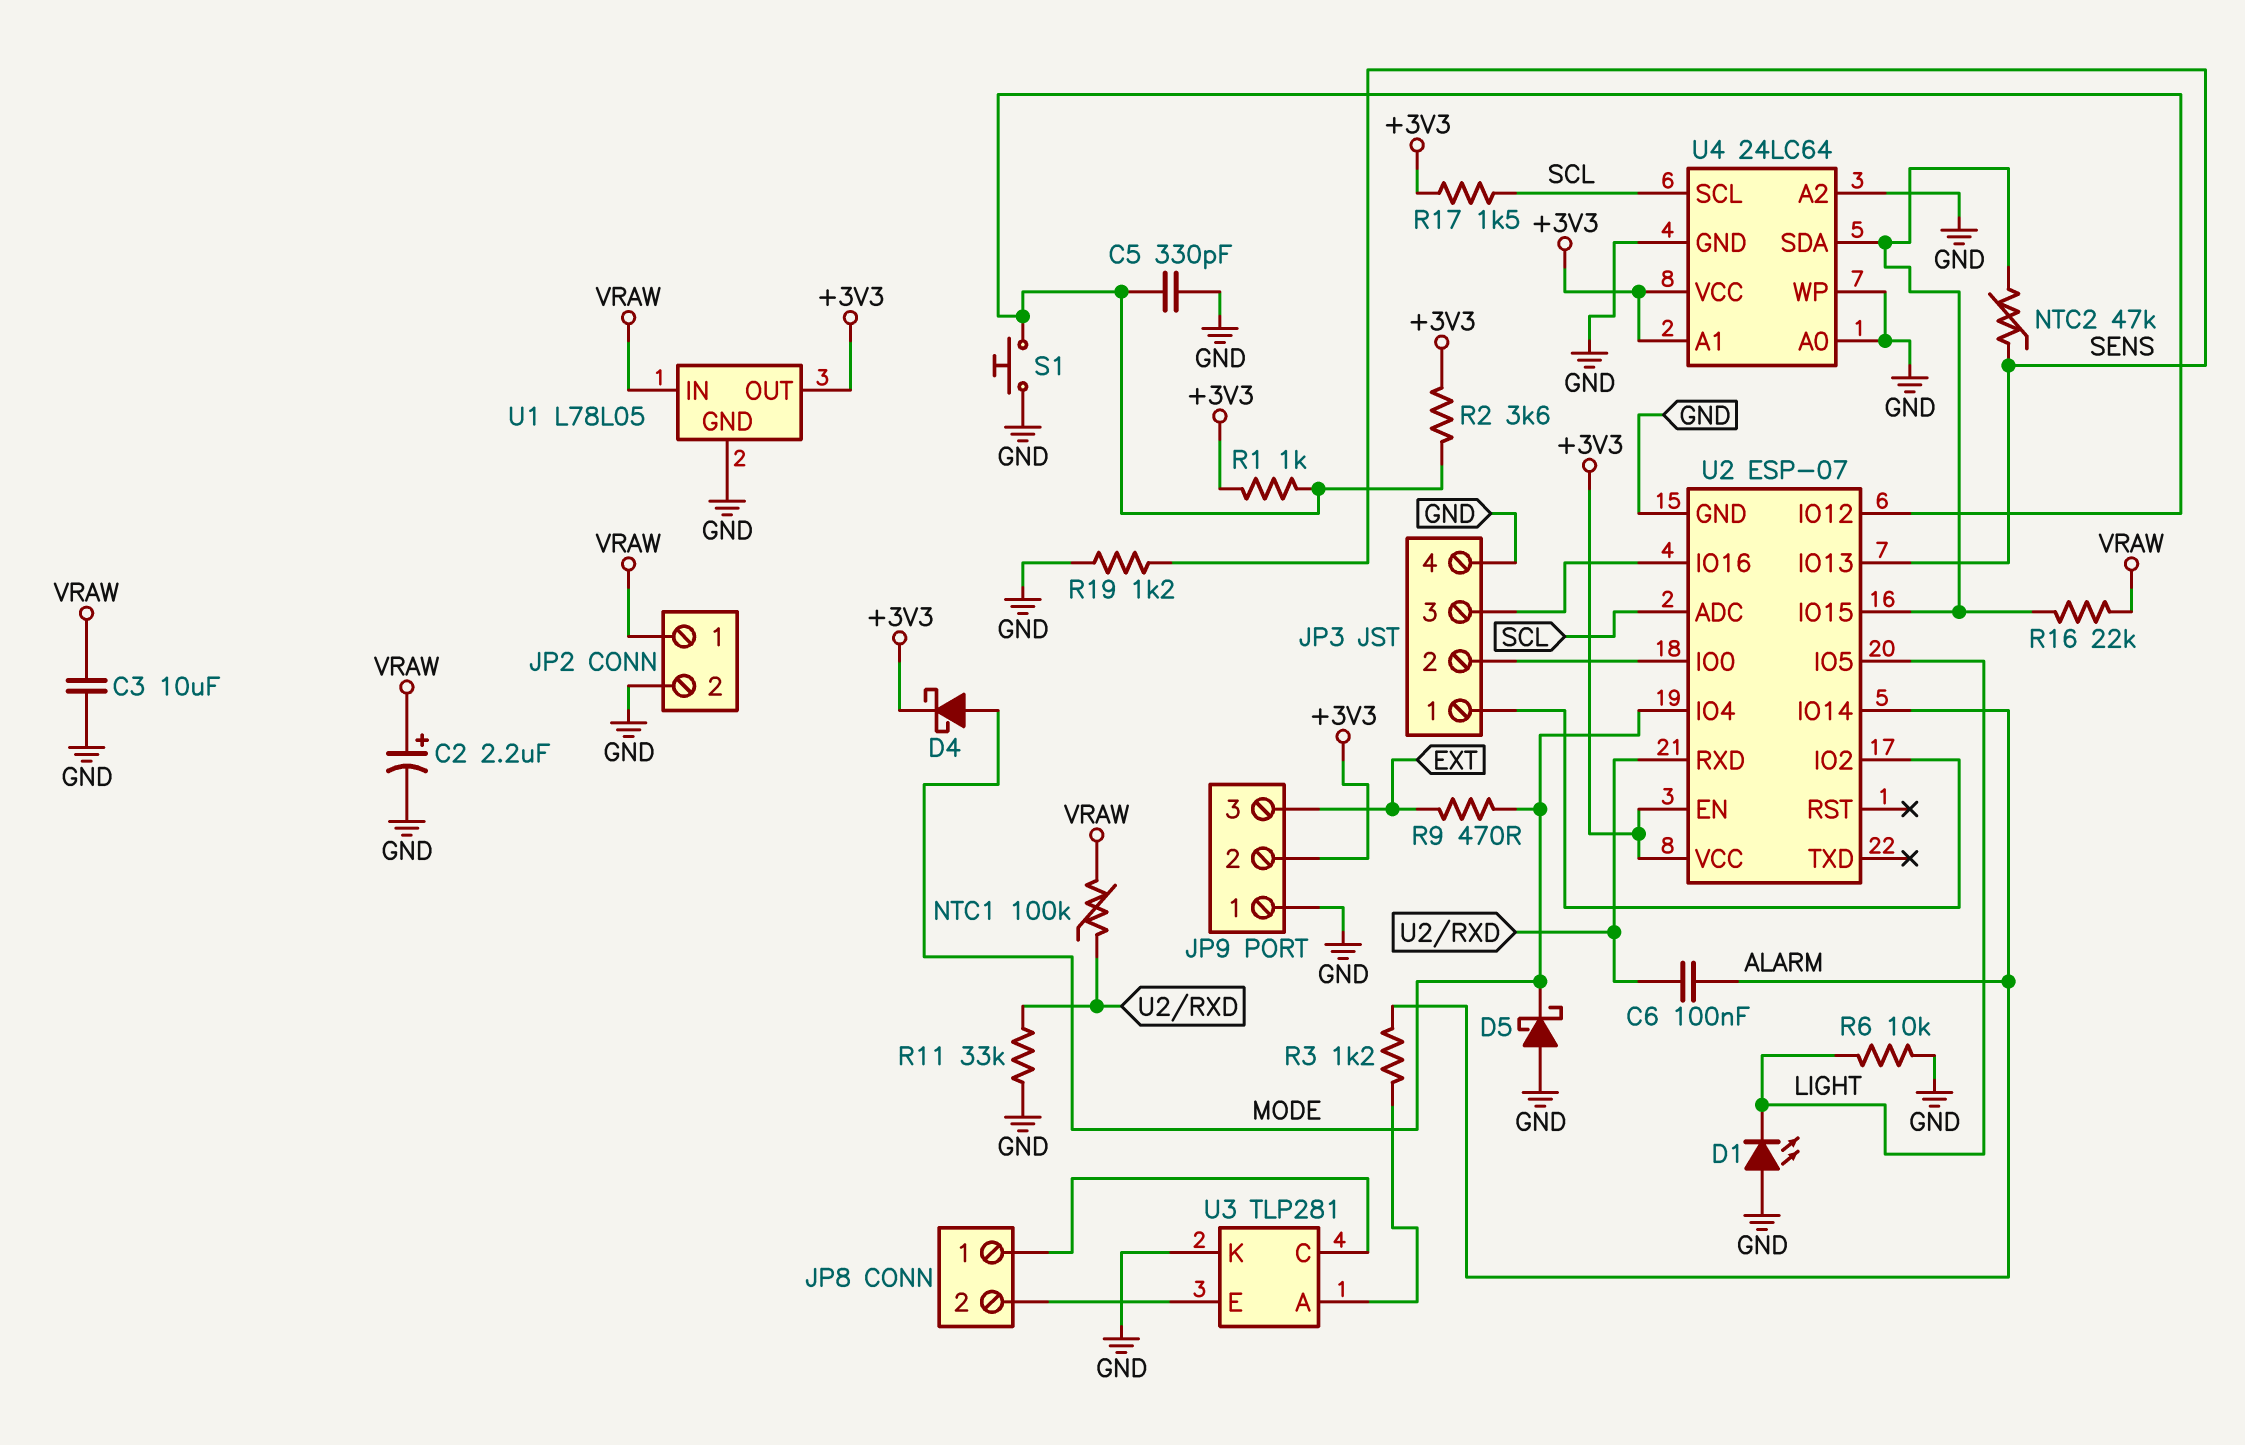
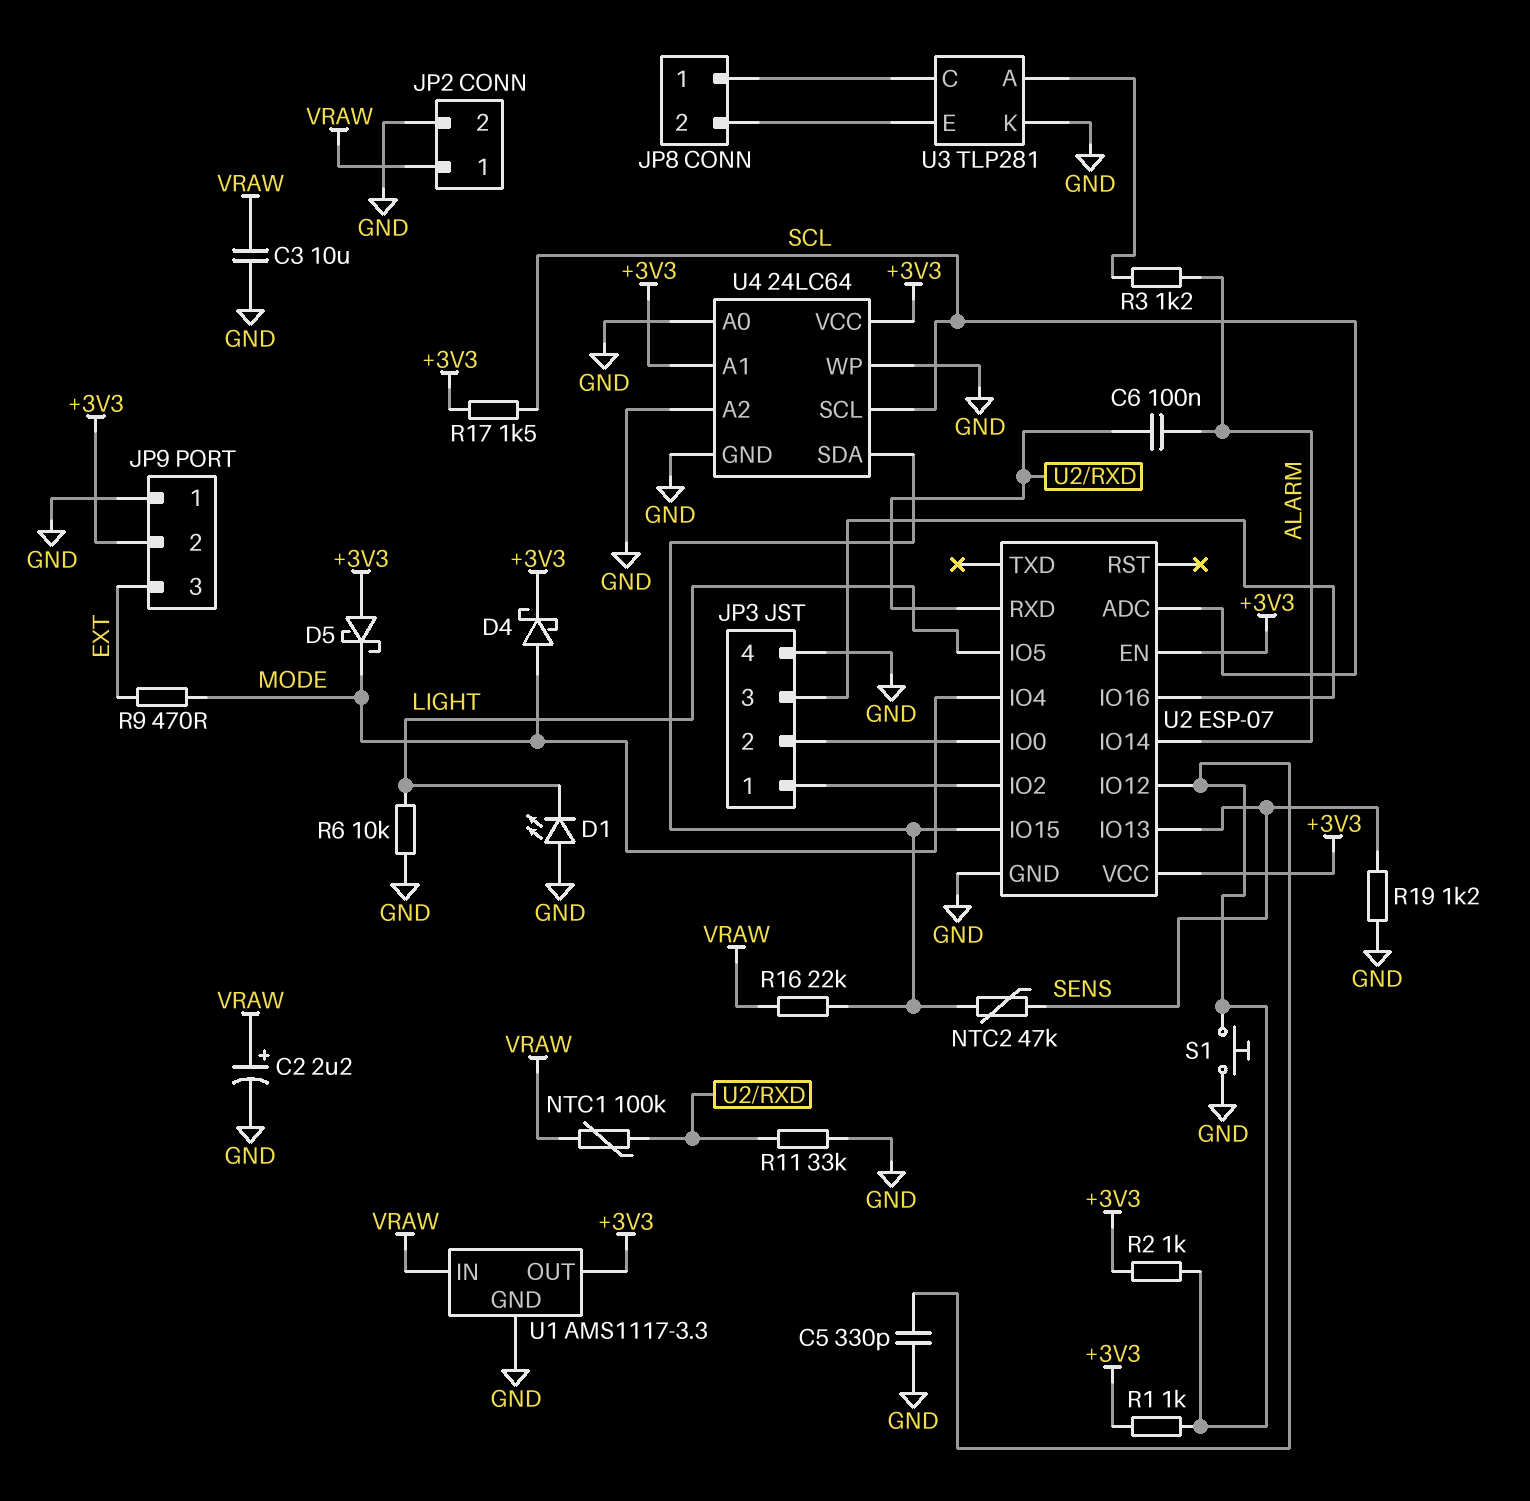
D5: schottky (A GND, K MODE) -> schottky (A +3V3, K MODE)
R2: 3.6k (+3V3, U2/IO12) -> 1k (+3V3, U2/IO12)
U1: L78L05 -> AMS1117-3.3

